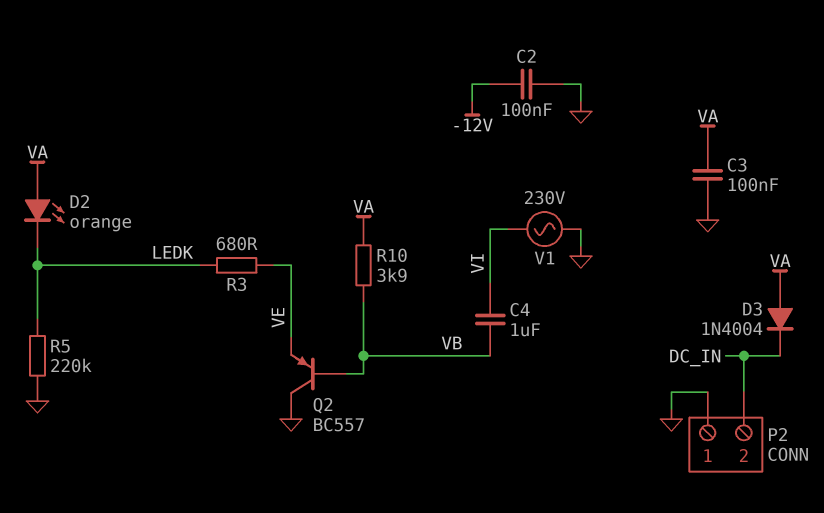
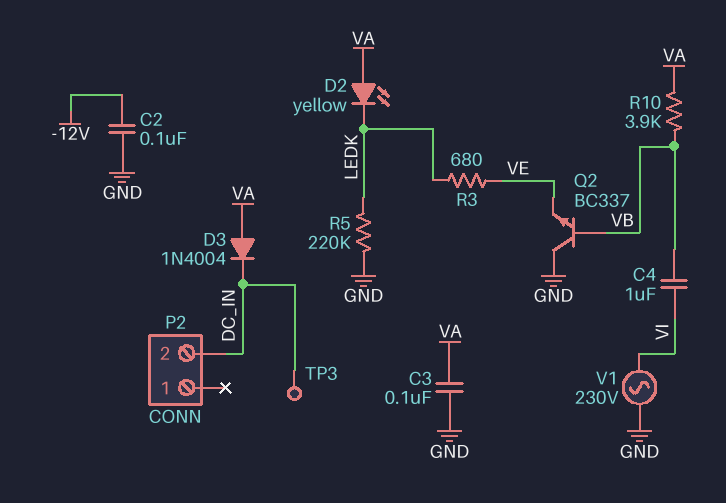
D2: LED orange (A VA, K LEDK) -> LED yellow (A VA, K LEDK)
P2 pin 1: GND -> none
Q2: PNP BC557 (B VB, C GND, E VE) -> NPN BC337 (B VB, C GND, E VE)
TP3: none -> test point (DC_IN)

